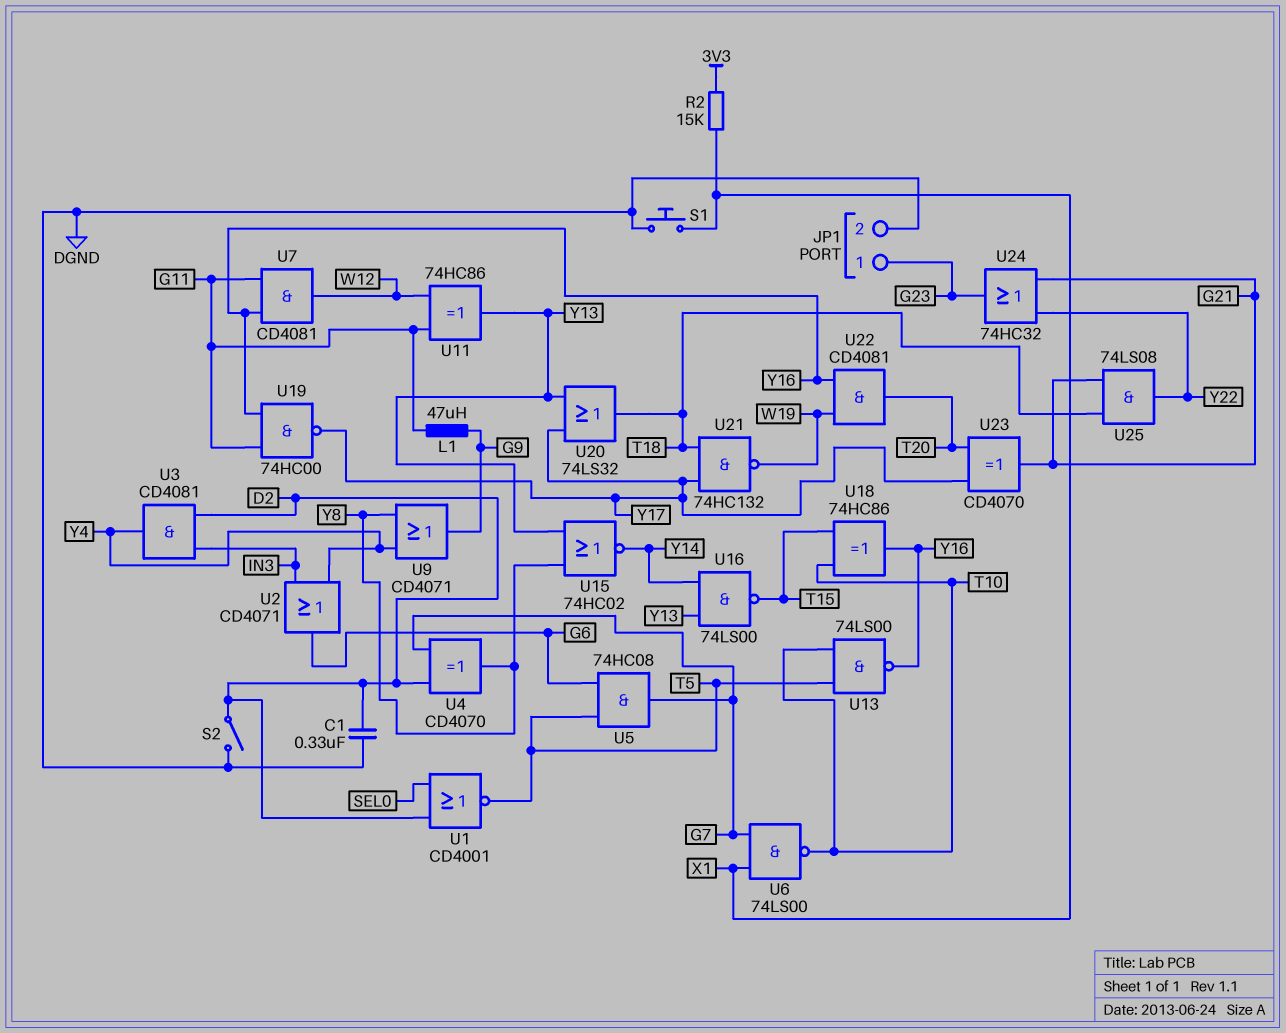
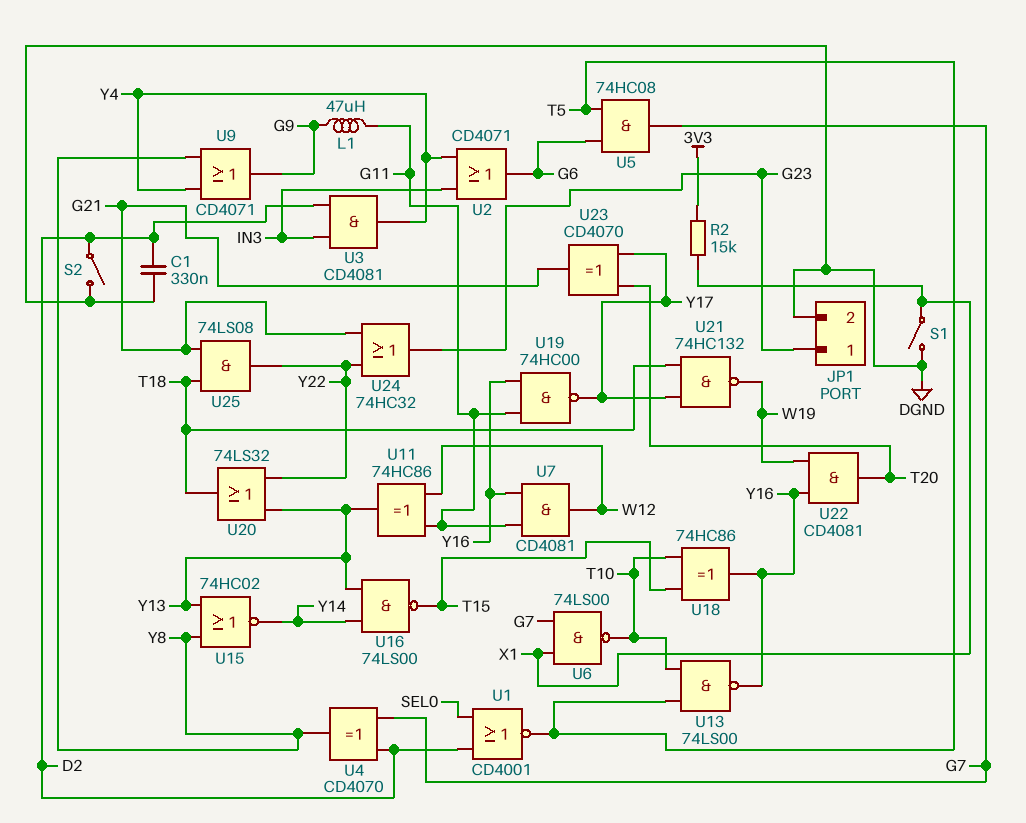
S1: button (DGND, X1) -> switch (DGND, X1)
U20: OR 74LS32 (in Y13, in Y17, out T18) -> OR 74LS32 (in Y13, in Y22, out T18)

